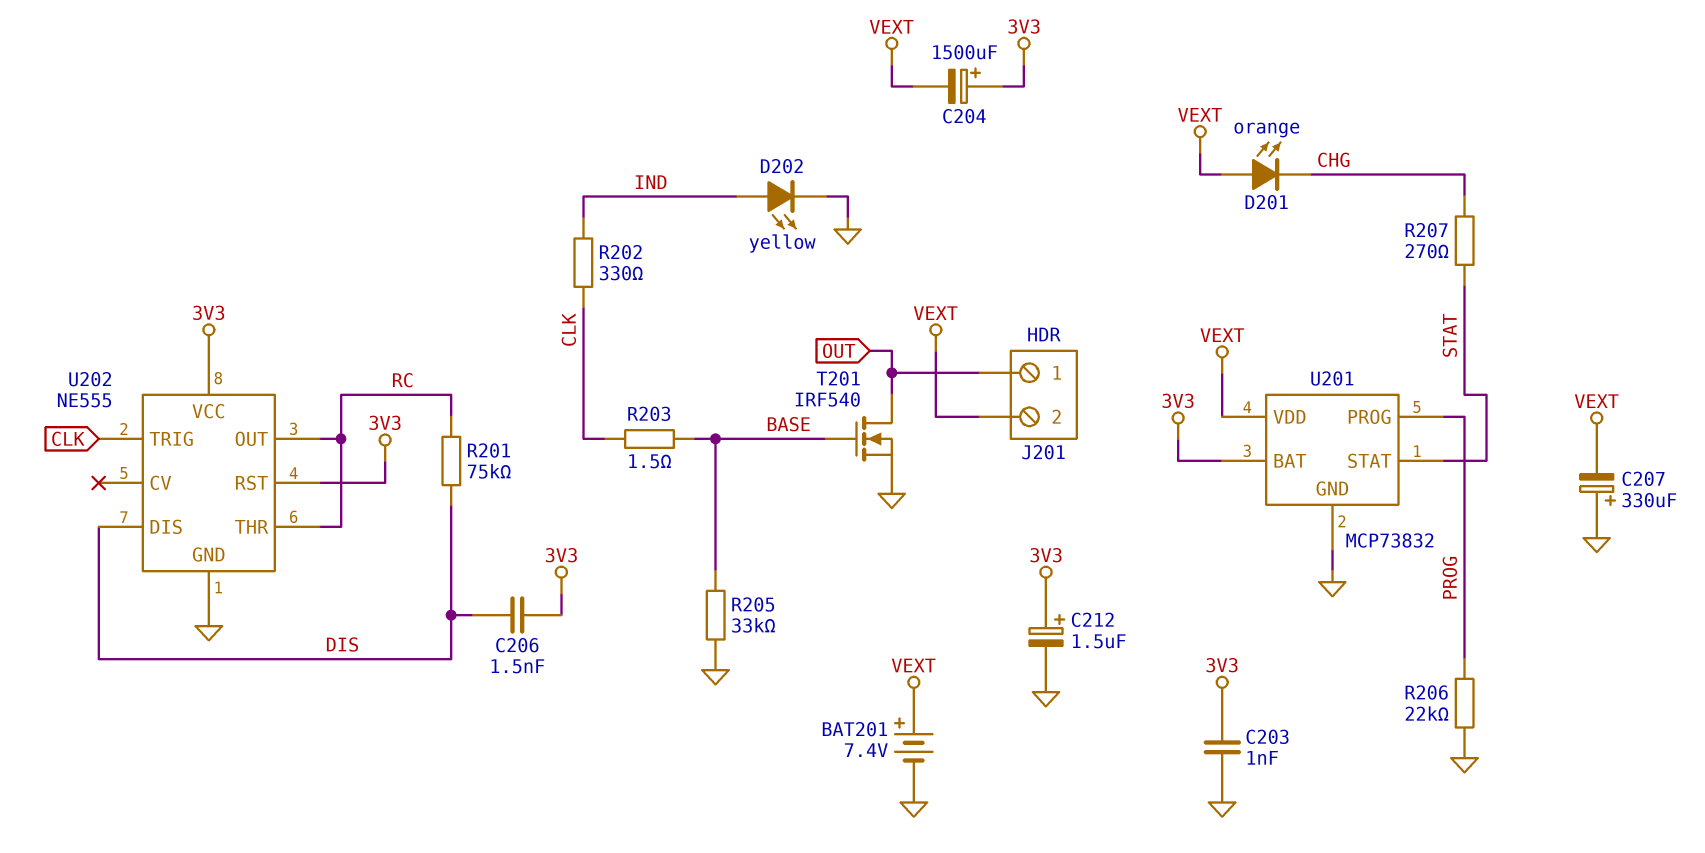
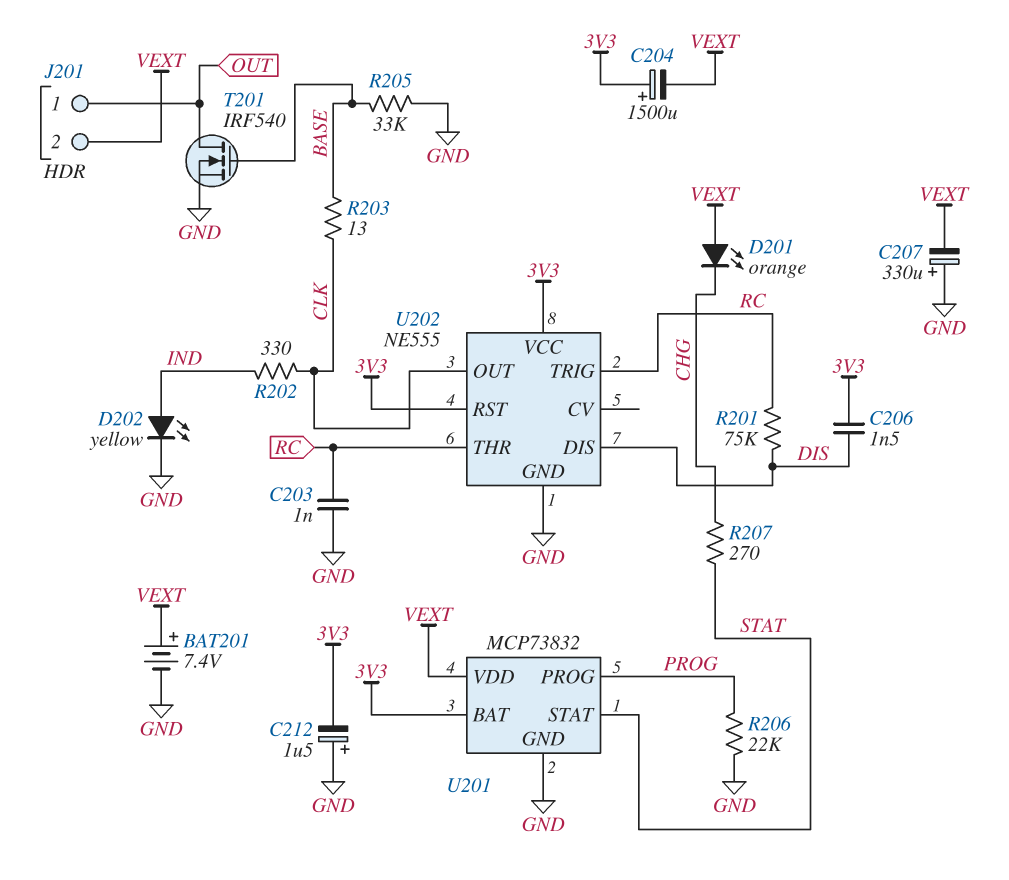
C203: 1nF (3V3, GND) -> 1nF (GND, RC)
C212: 1.5uF (plus 3V3, minus GND) -> 1.5uF (plus GND, minus 3V3)
R203: 1.5 (BASE, CLK) -> 13 (BASE, CLK)
U202 pin OUT: RC -> CLK
U202 pin TRIG: CLK -> RC

